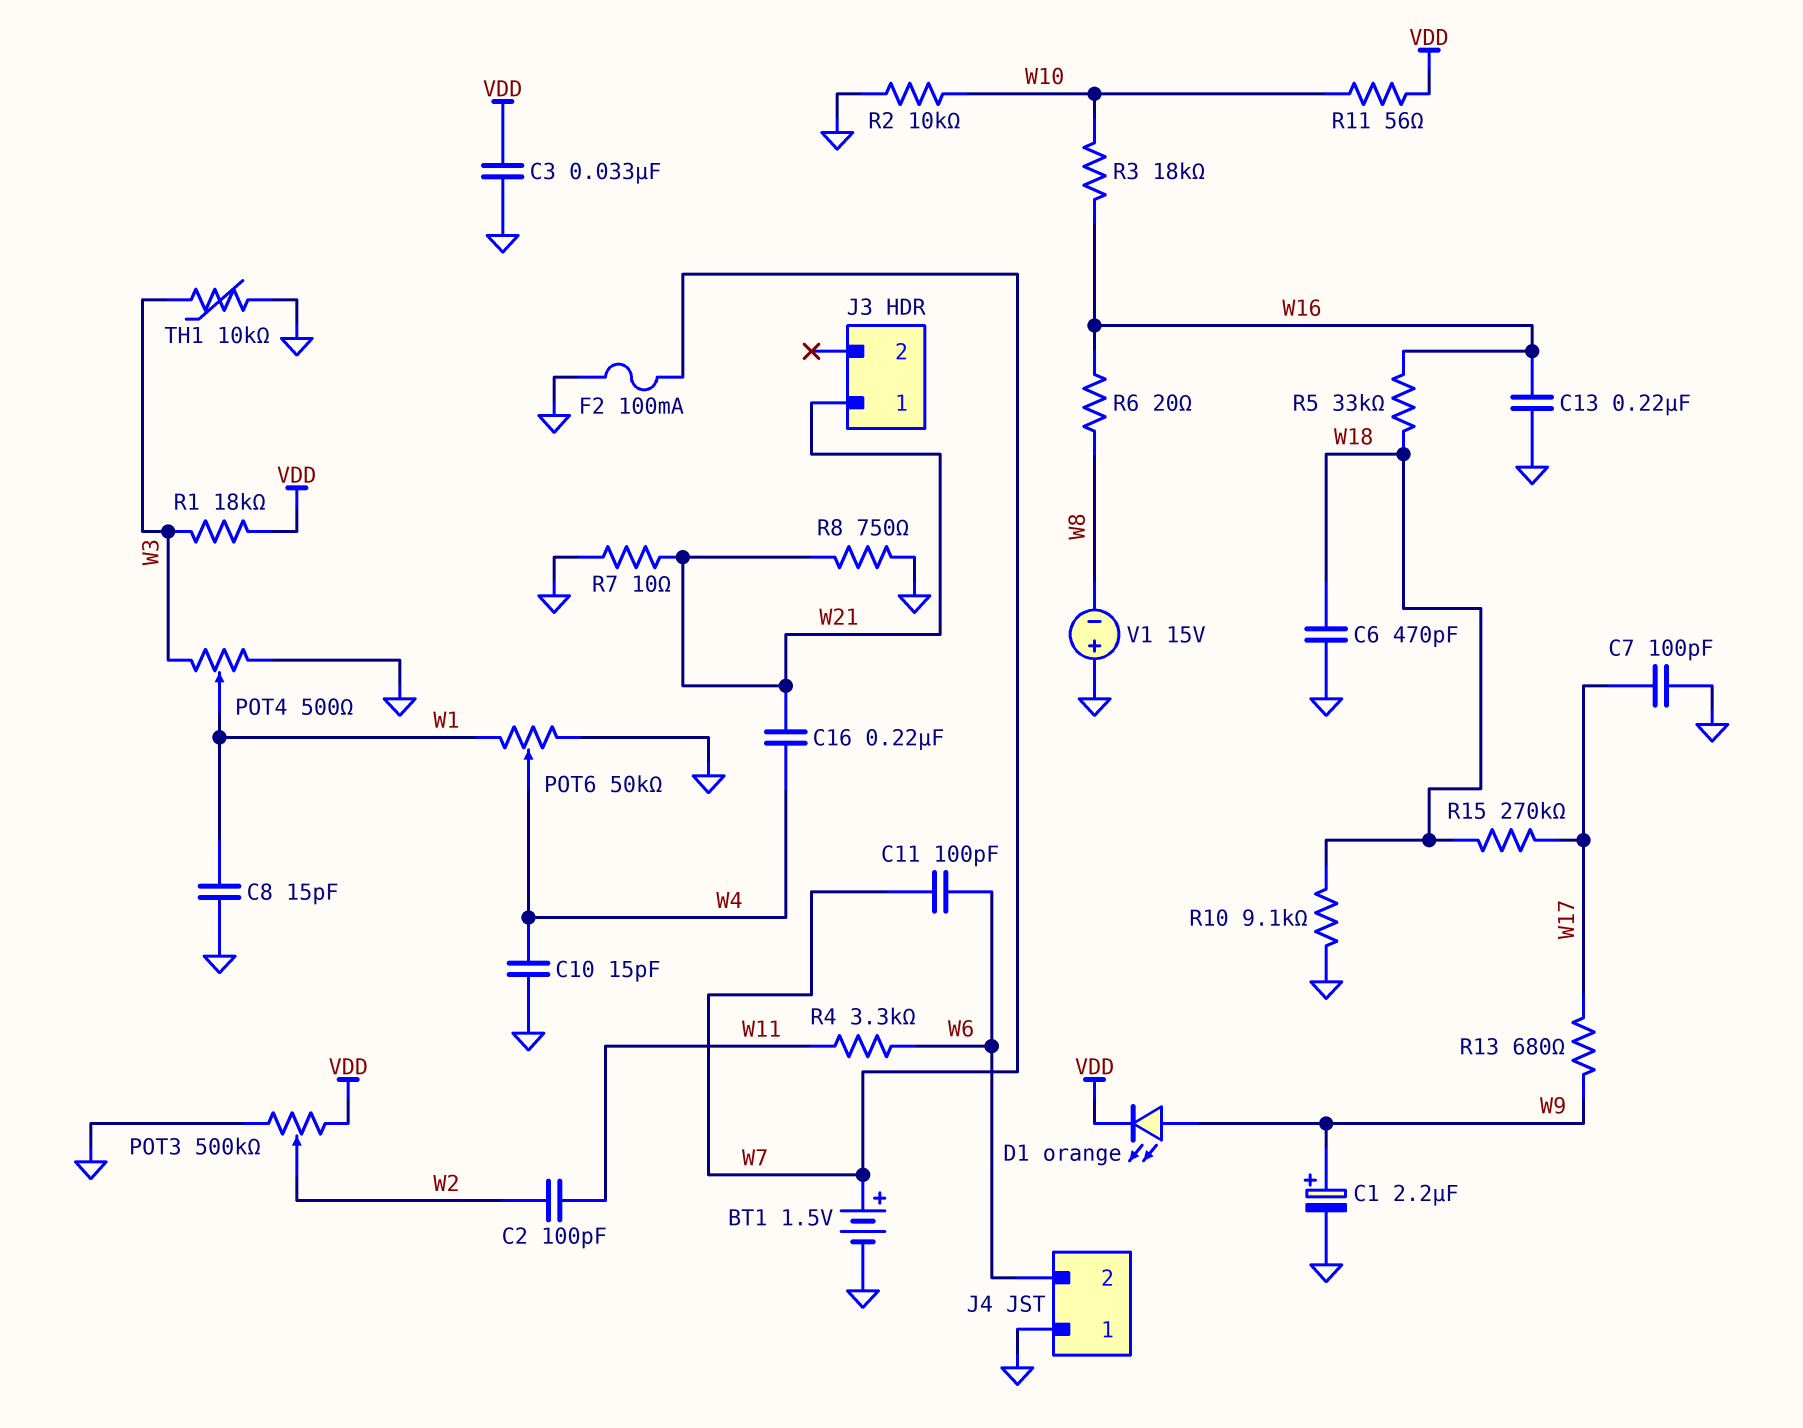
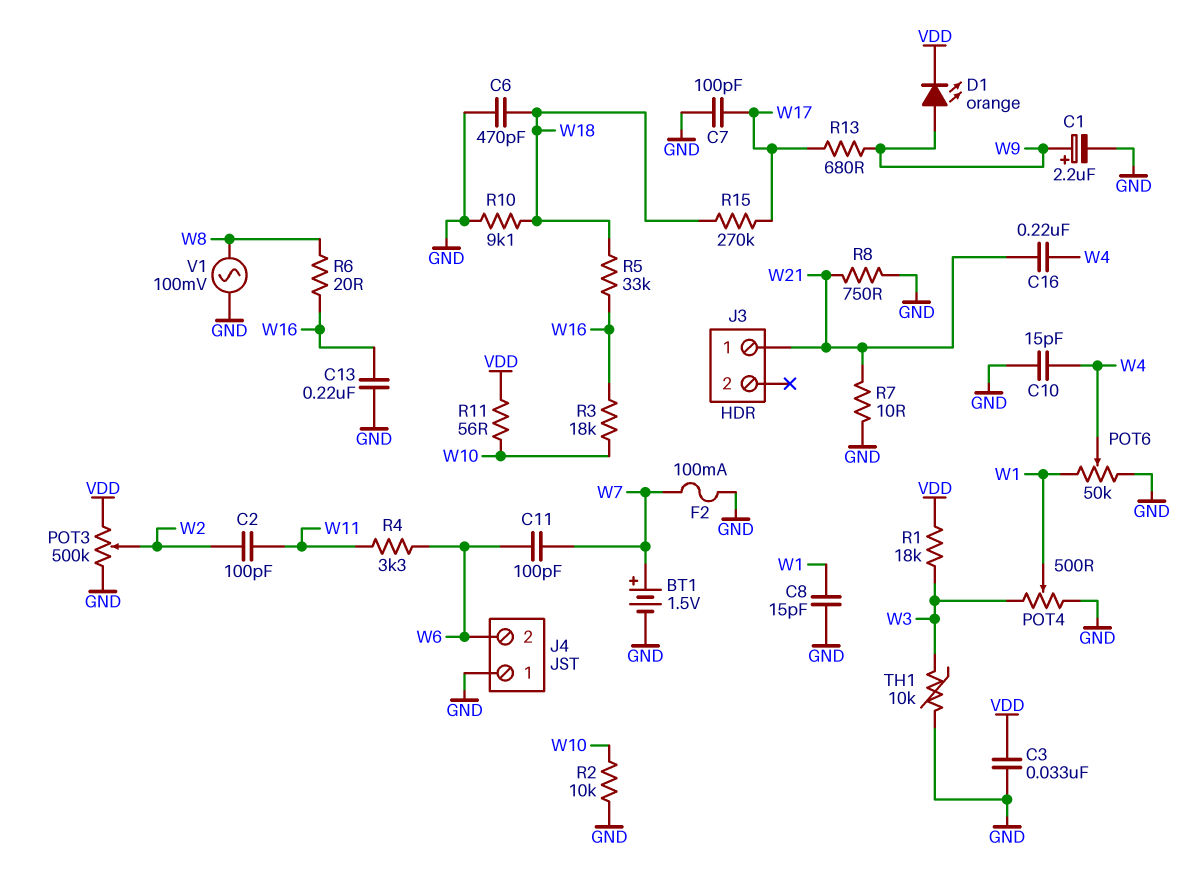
V1: 15V (plus GND, minus W8) -> AC 100mV (GND, W8)

